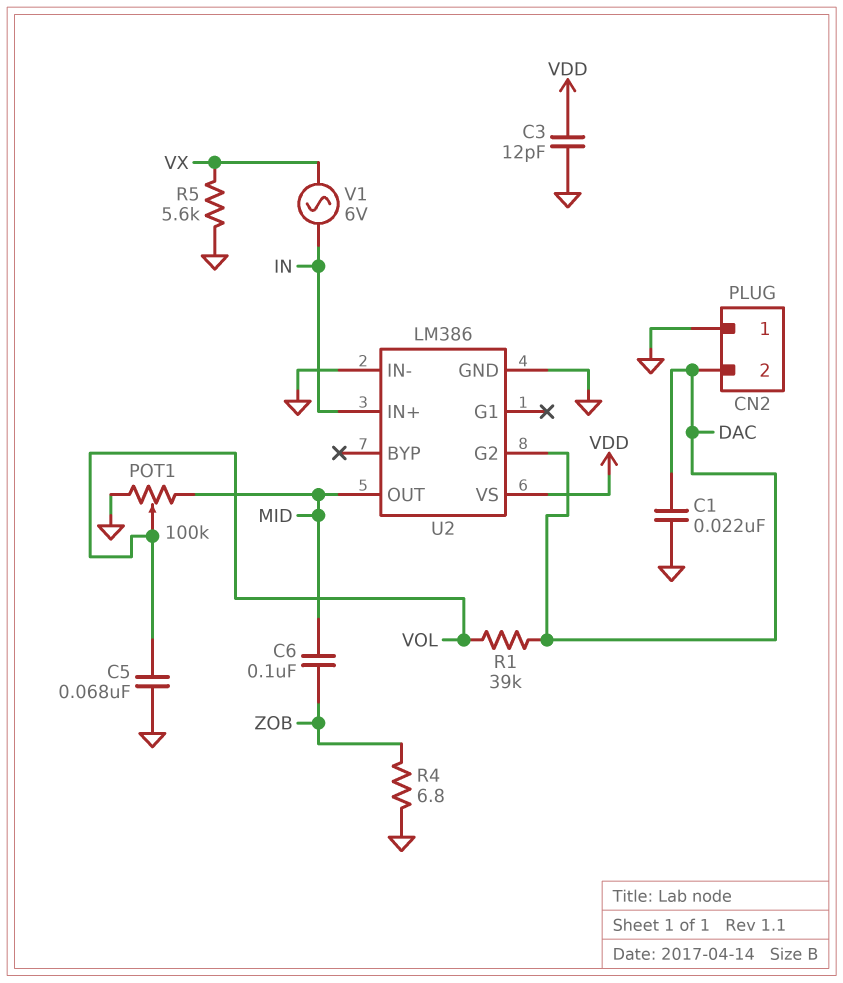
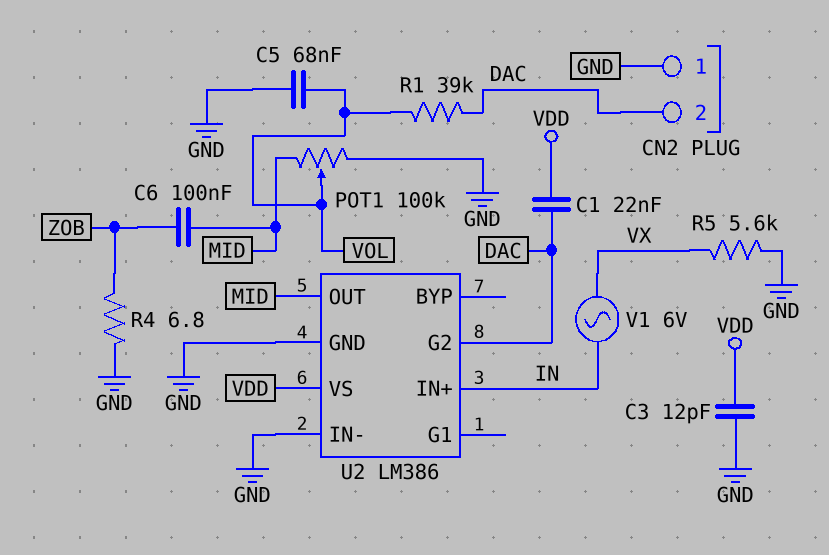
C1: 22nF (DAC, GND) -> 22nF (DAC, VDD)

